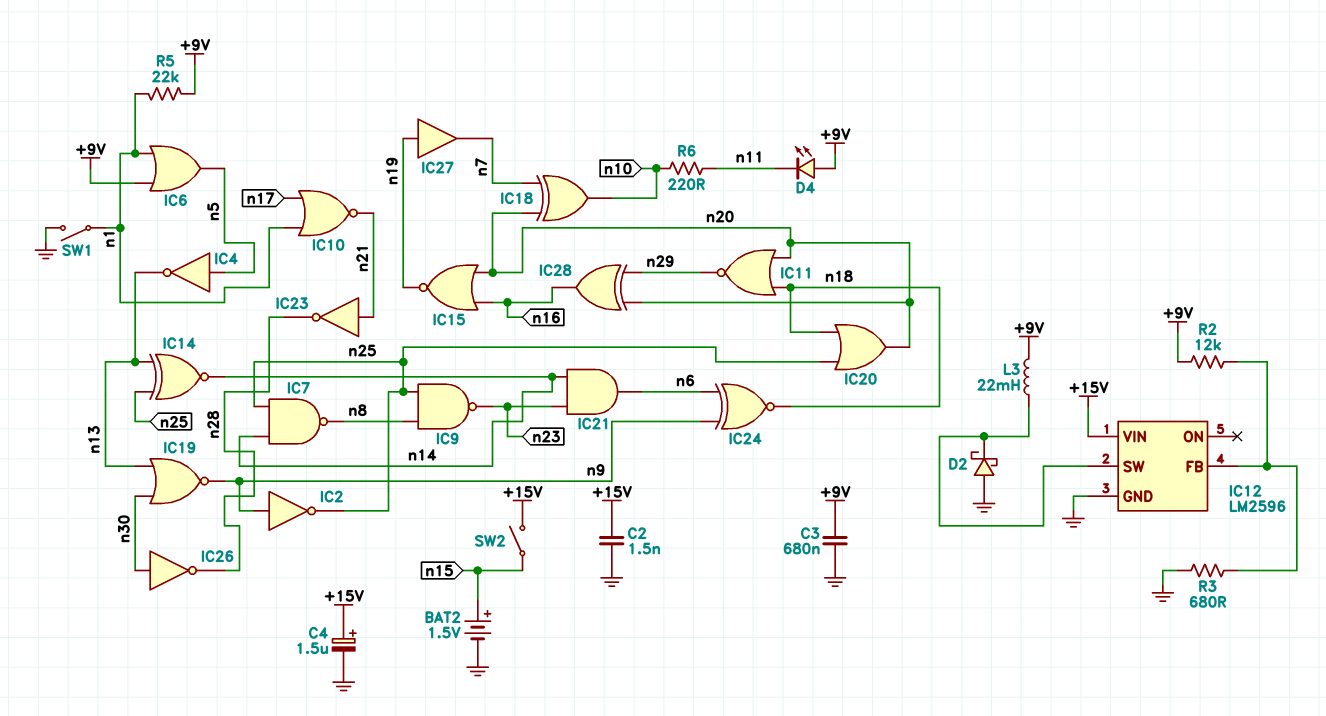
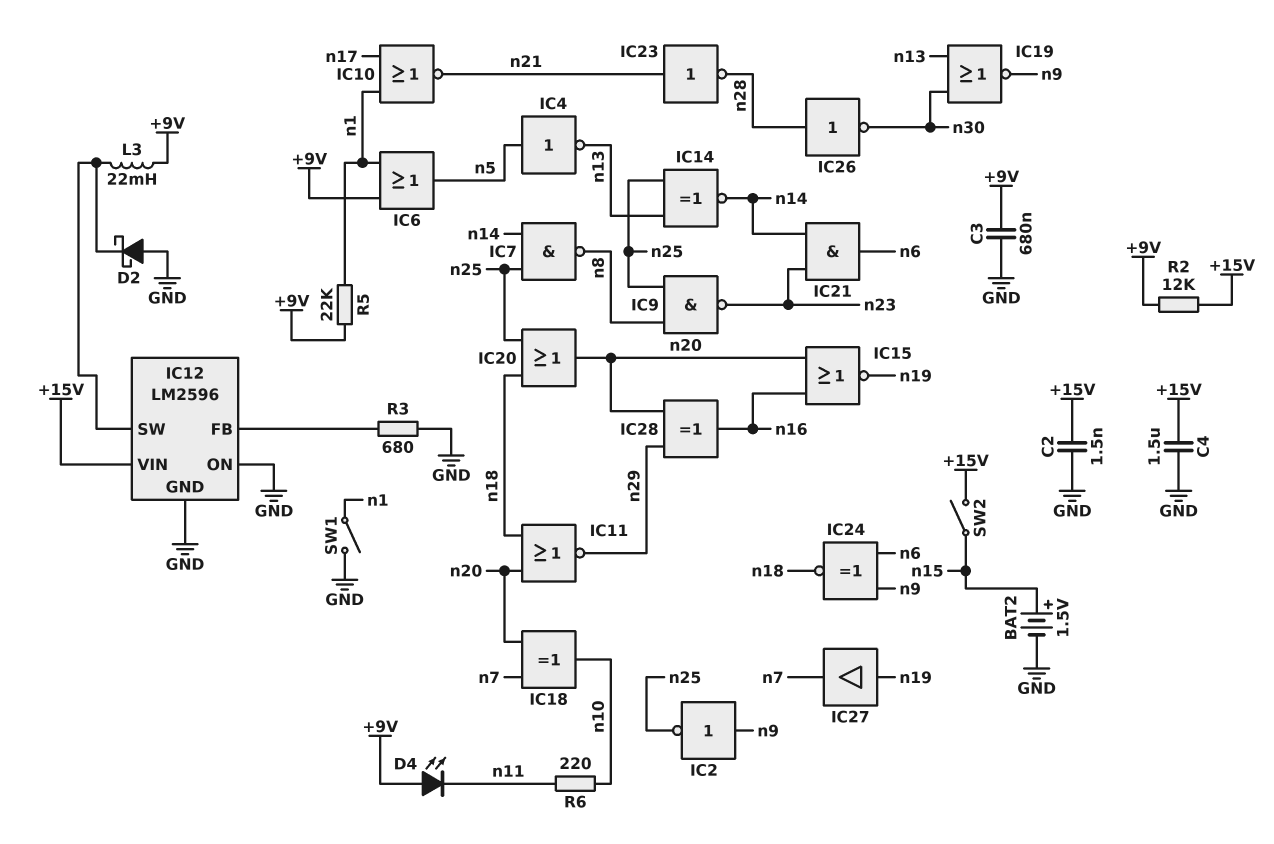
C4: 1.5uF (plus +15V, minus GND) -> 1.5uF (+15V, GND)
IC12 pin ON: none -> GND
IC26: NOT (in n30, out n28) -> NOT (in n28, out n30)
R2: 12k (+9V, IC12/FB) -> 12k (+9V, +15V)

